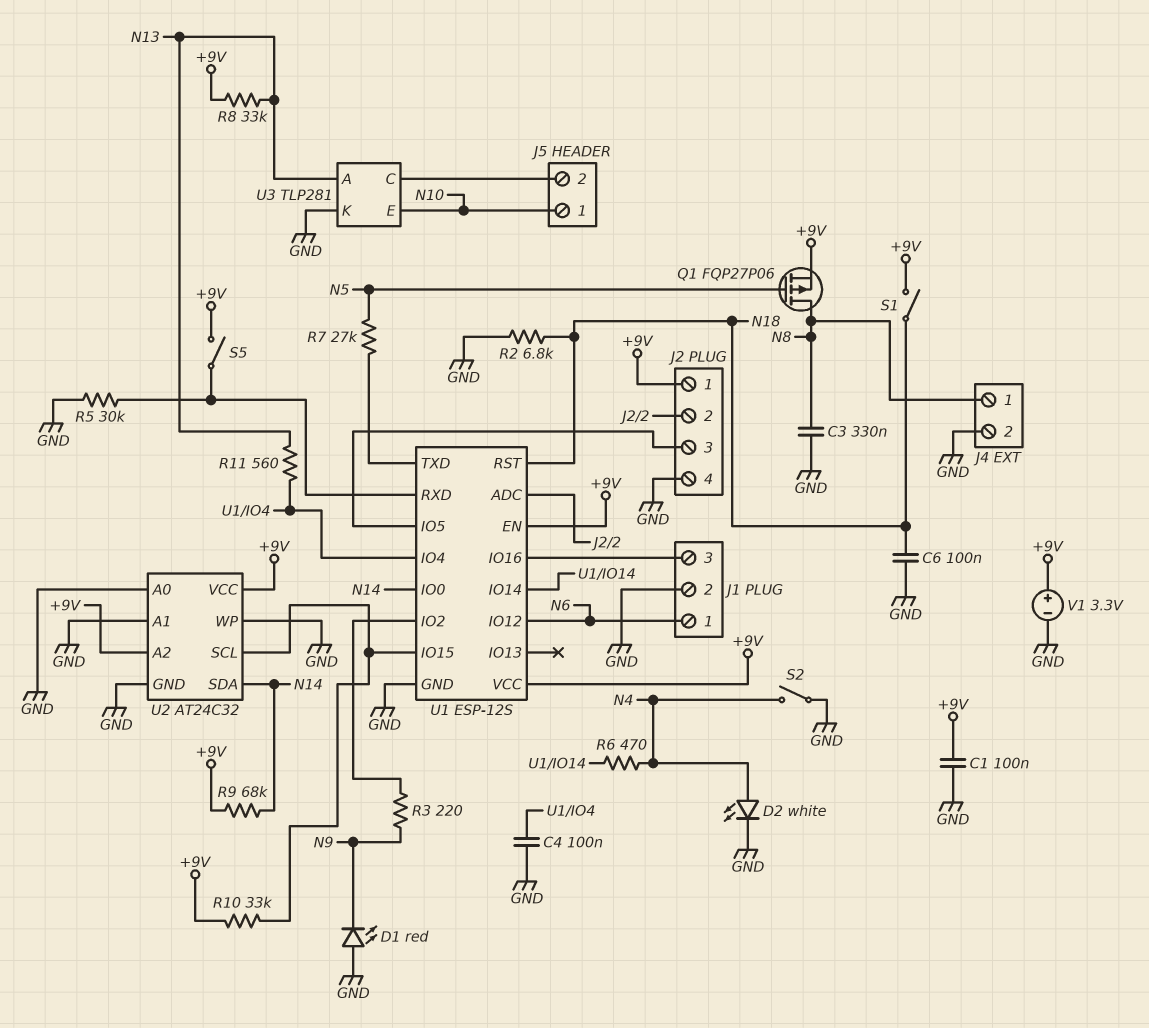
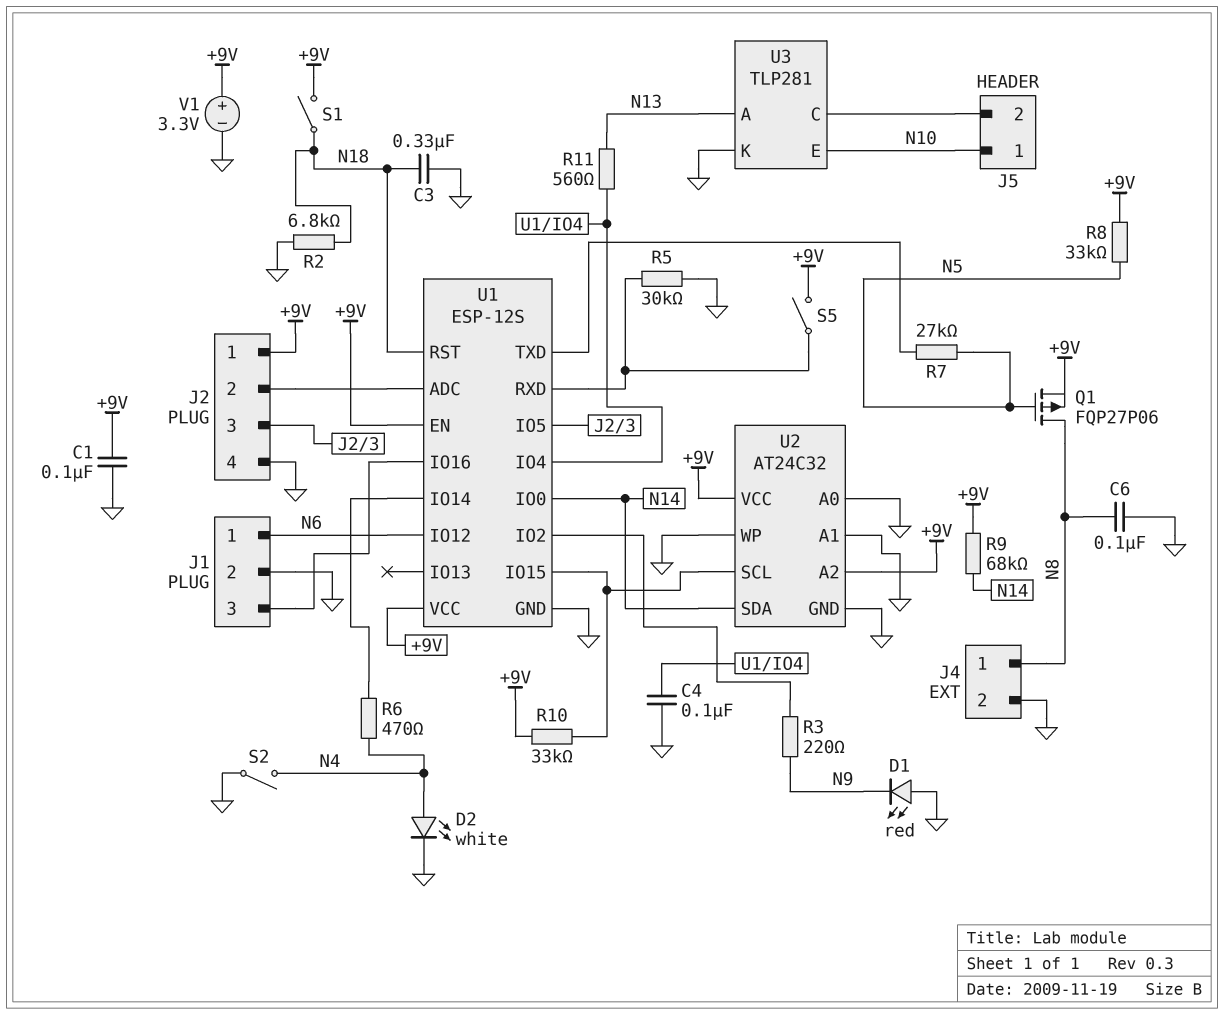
C3: 330nF (GND, N8) -> 330nF (GND, N18)
C6: 100nF (GND, N18) -> 100nF (GND, N8)
R8: 33k (+9V, N13) -> 33k (+9V, N5)

